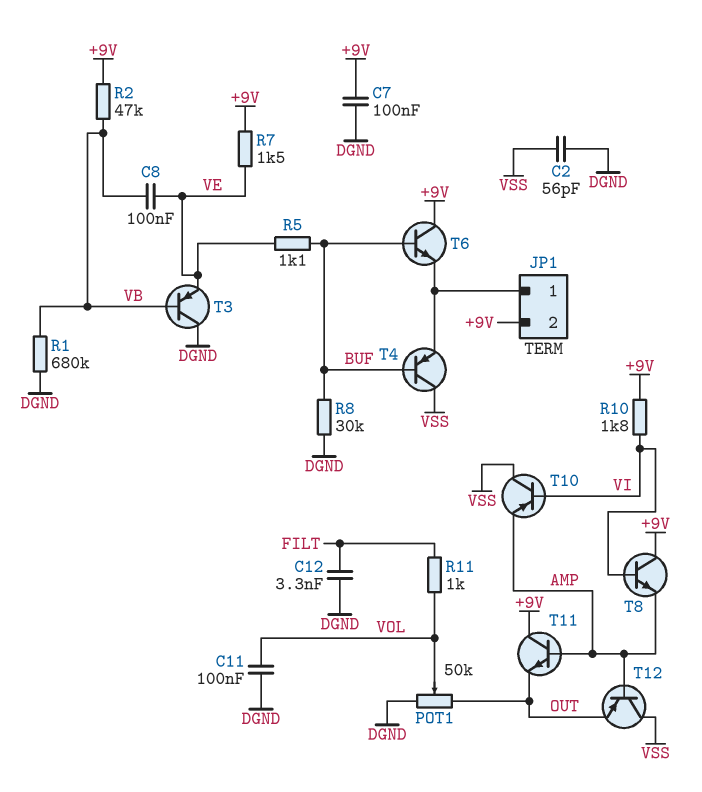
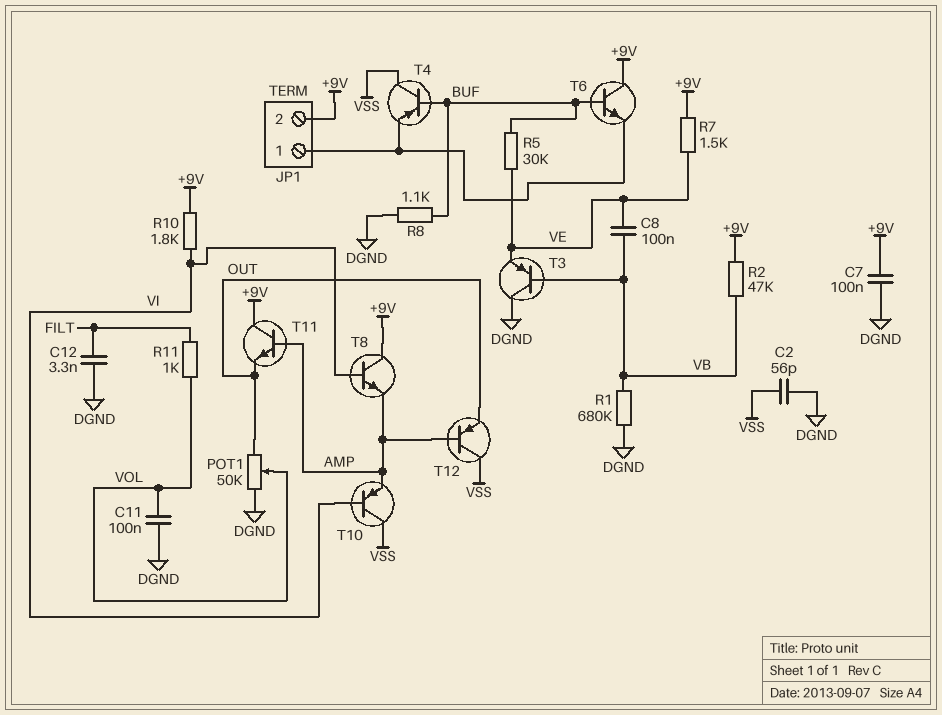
R5: 1.1k (BUF, VE) -> 30k (BUF, VE)
R8: 30k (BUF, DGND) -> 1.1k (BUF, DGND)

